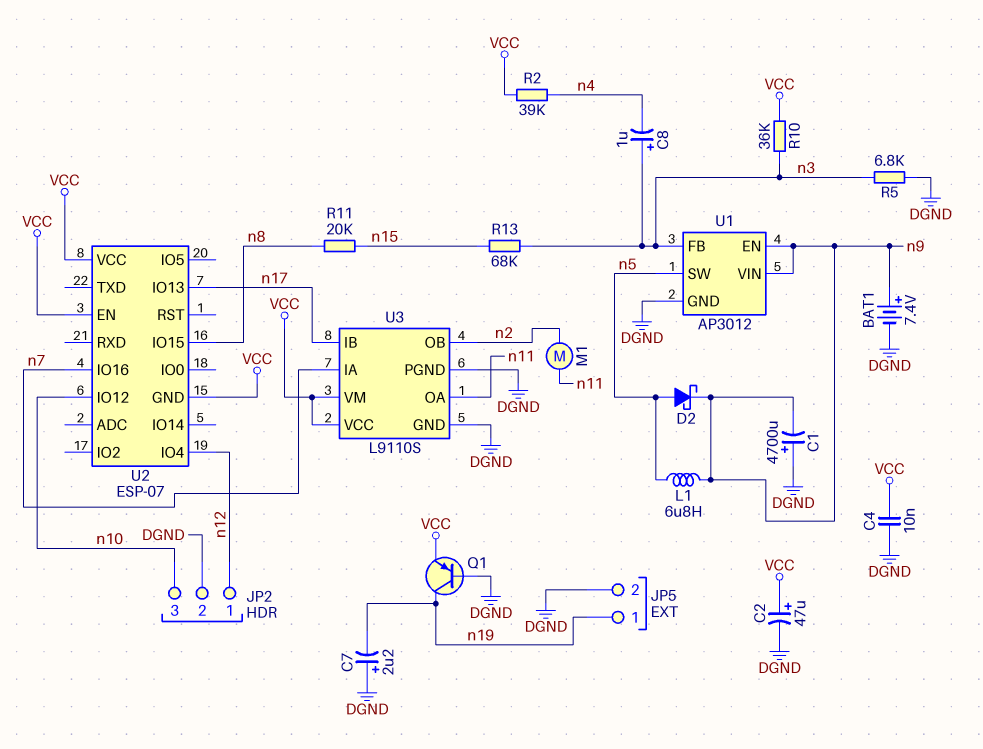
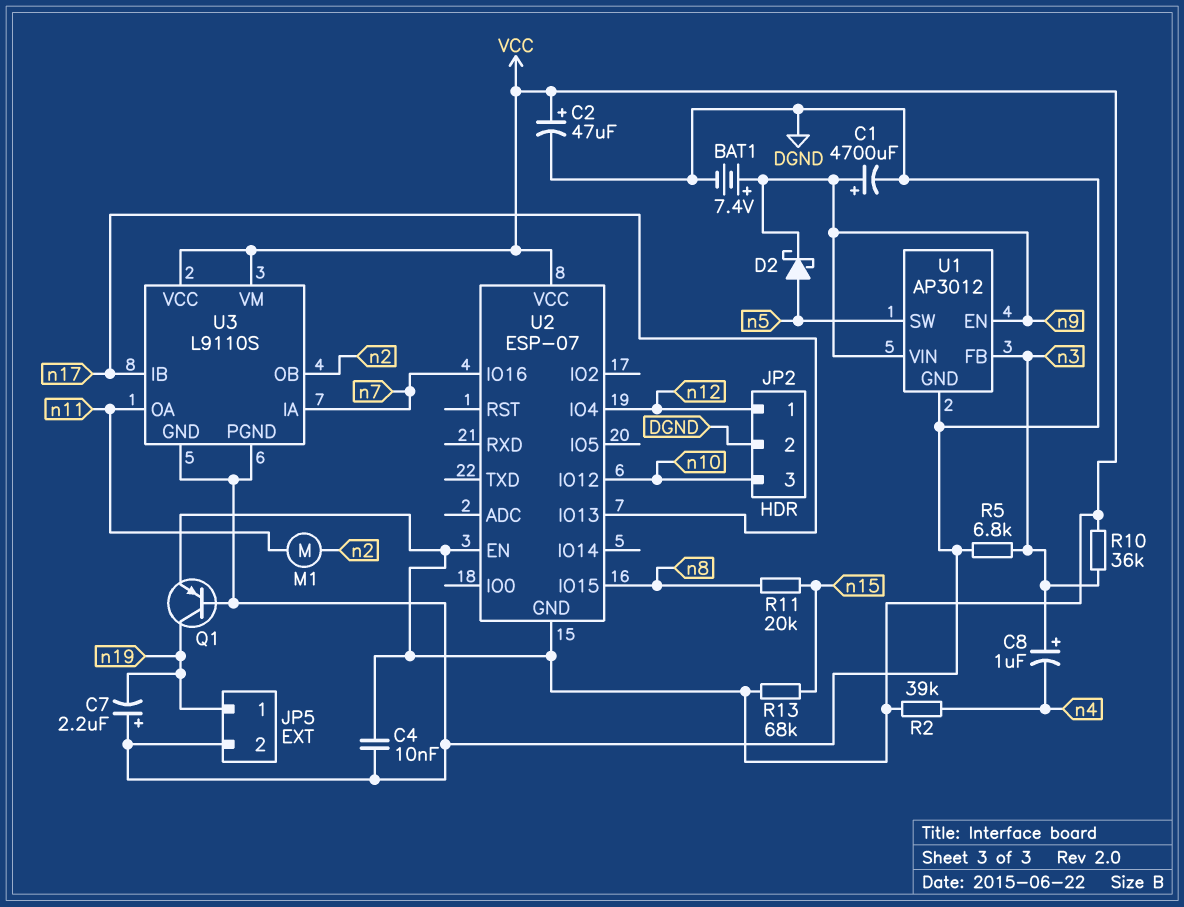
C1: 4700uF (plus DGND, minus n9) -> 4700uF (plus n9, minus DGND)
L1: 6.8uH (n5, n9) -> none
R13: 68k (n3, n15) -> 68k (VCC, n15)

